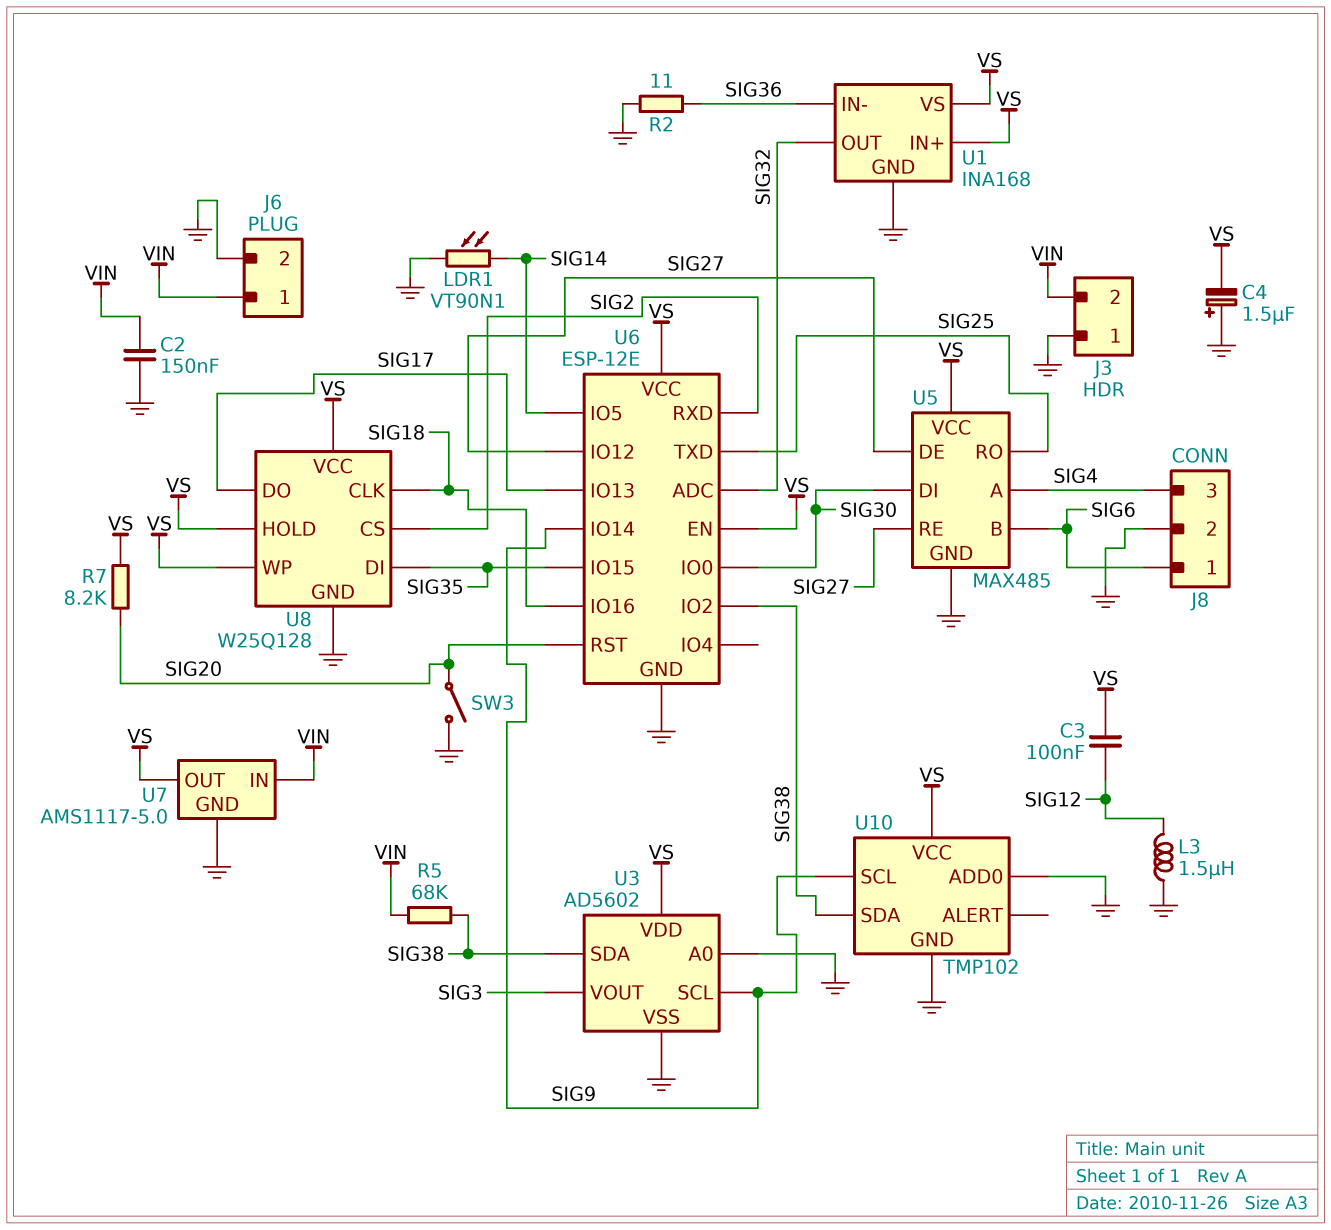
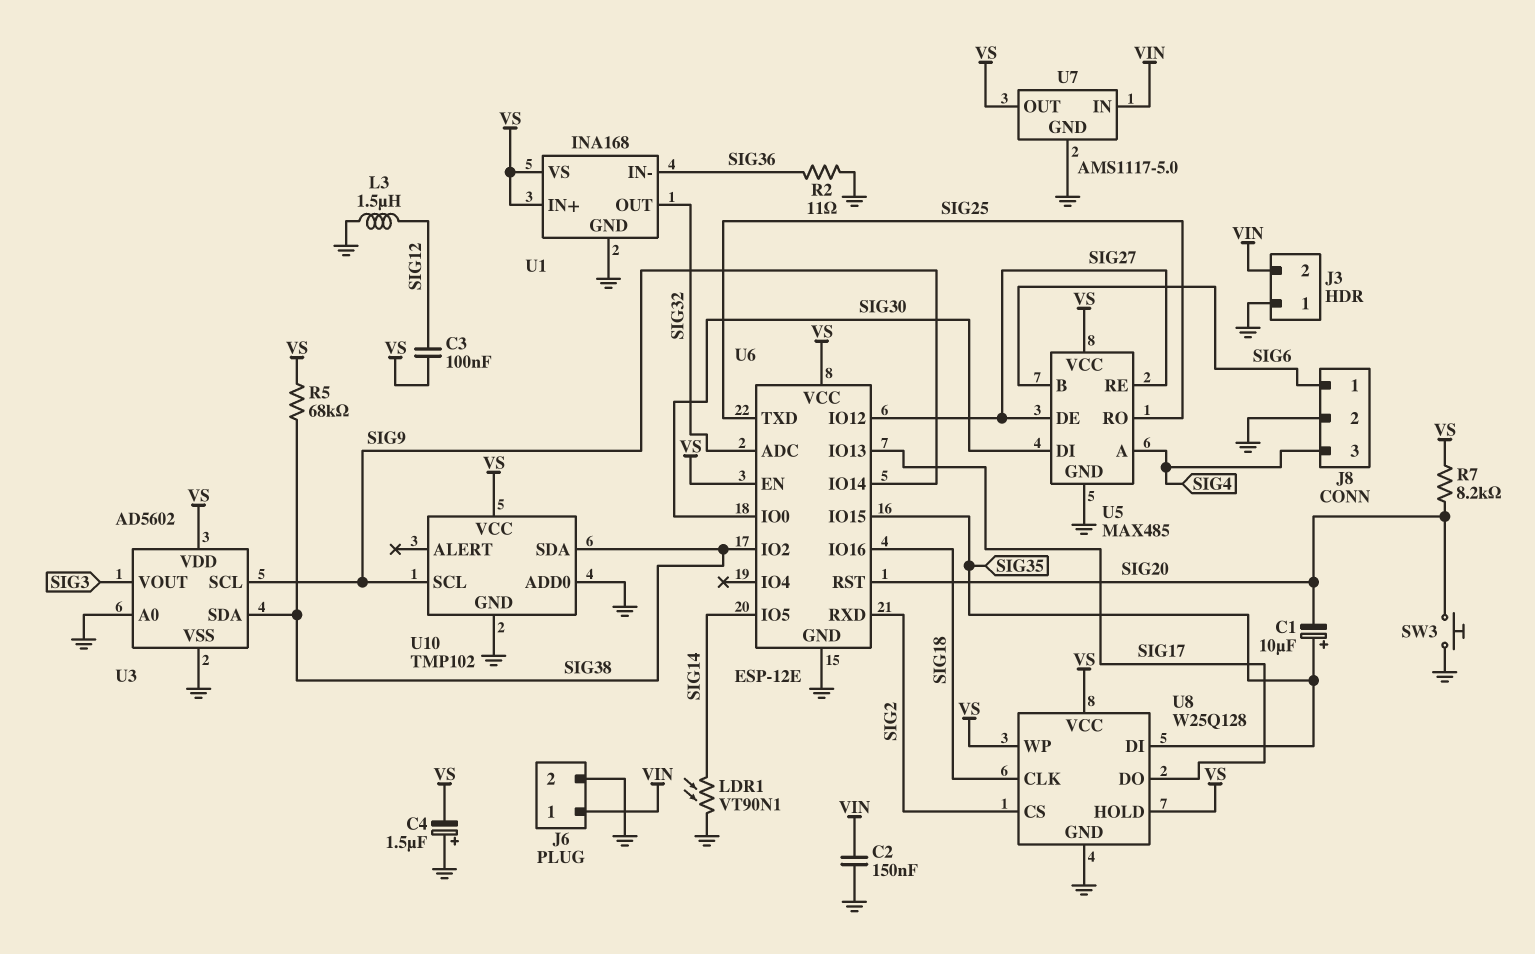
C1: none -> 10uF (plus SIG35, minus SIG20)
R5: 68k (SIG38, VIN) -> 68k (SIG38, VS)
SW3: switch (GND, SIG20) -> button (GND, SIG20)

